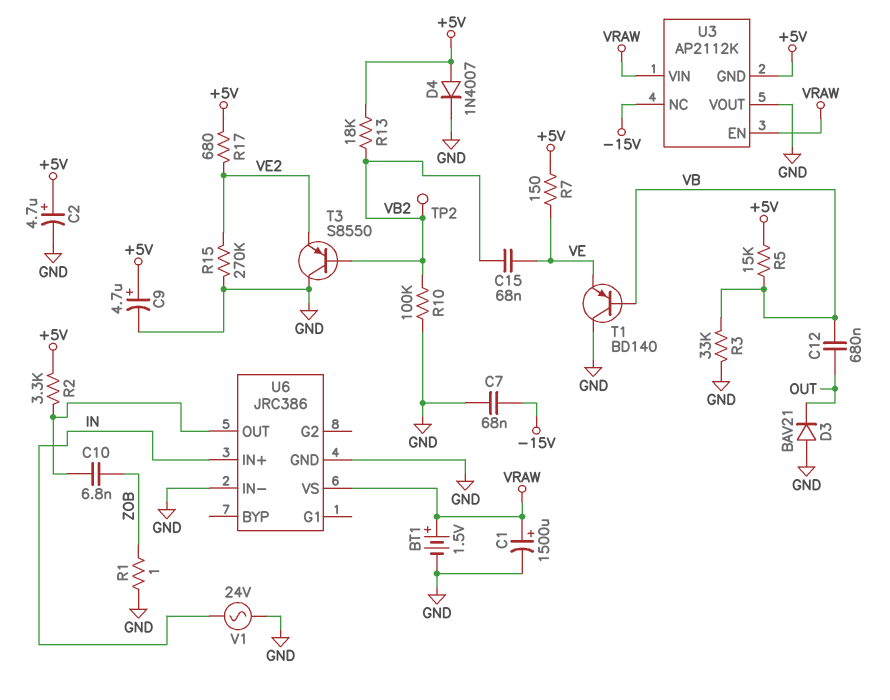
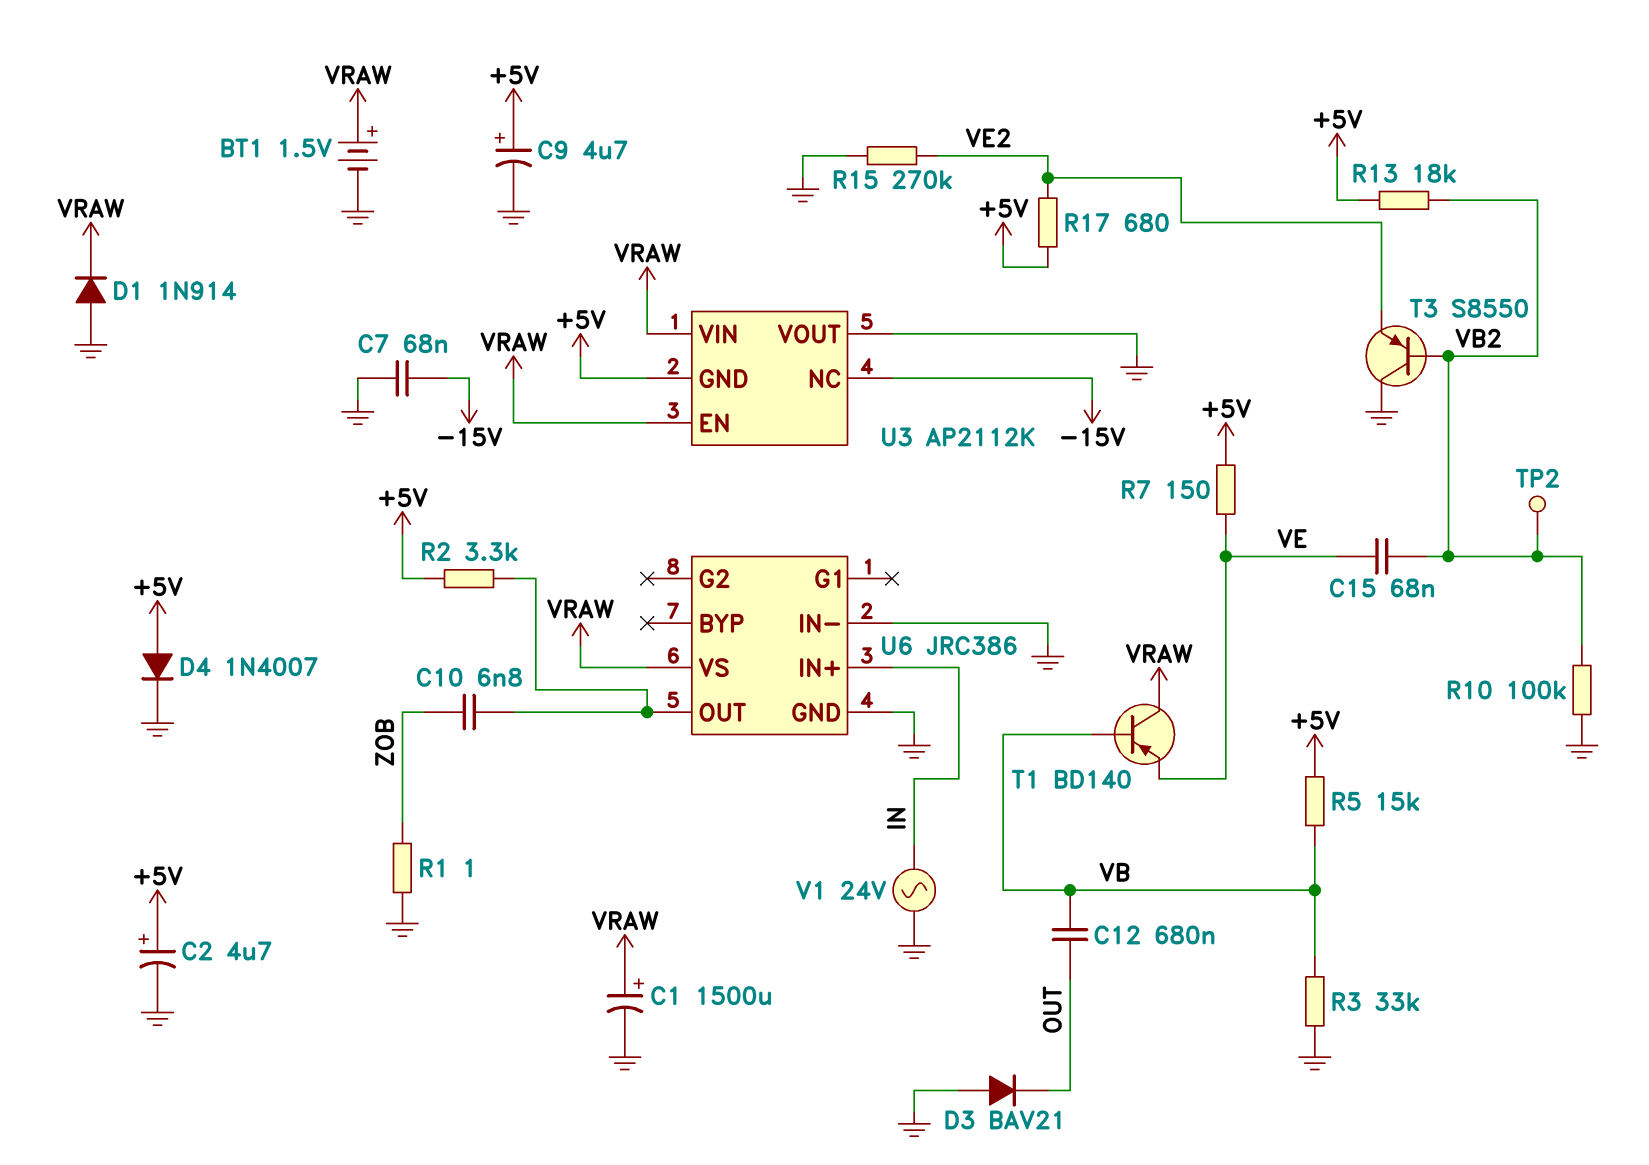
D1: none -> diode 1N914 (A GND, K VRAW)
T1: PNP BD140 (B VB, C GND, E VE) -> PNP BD140 (B VB, C VRAW, E VE)

